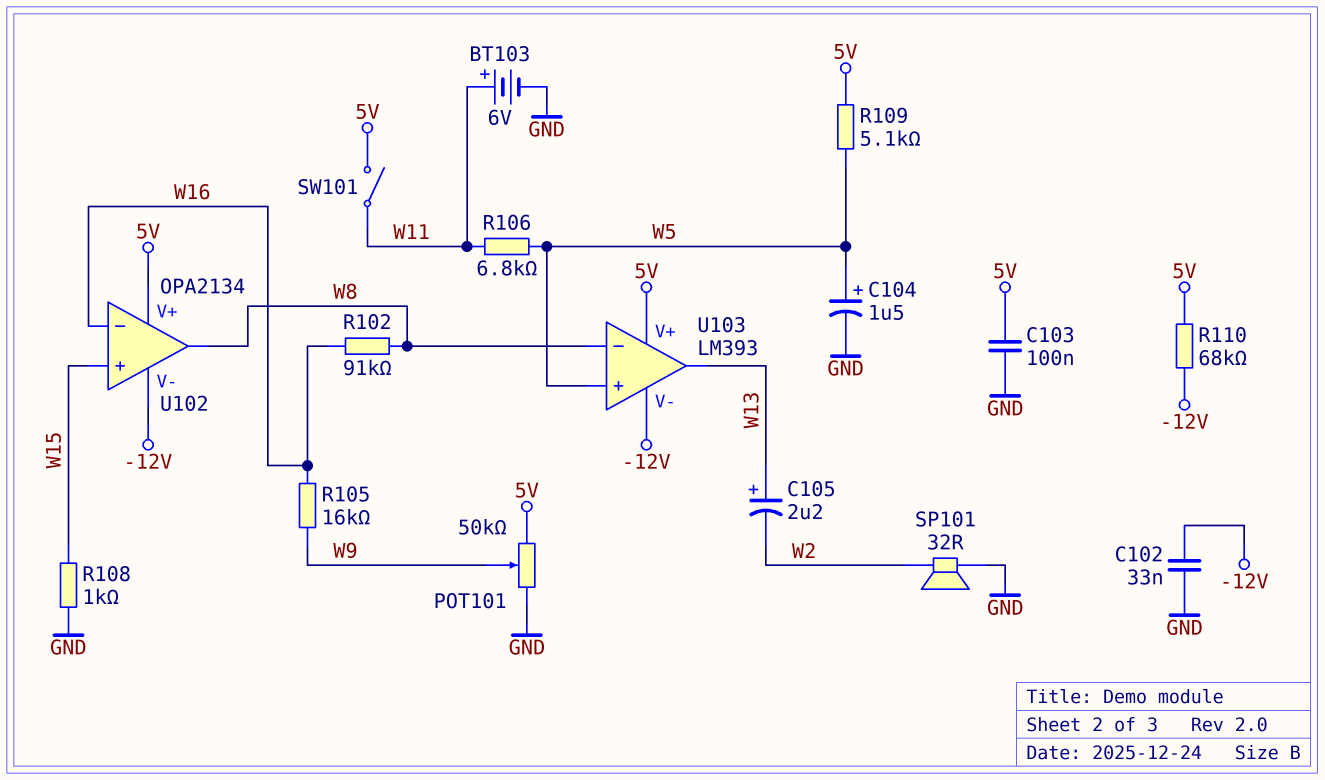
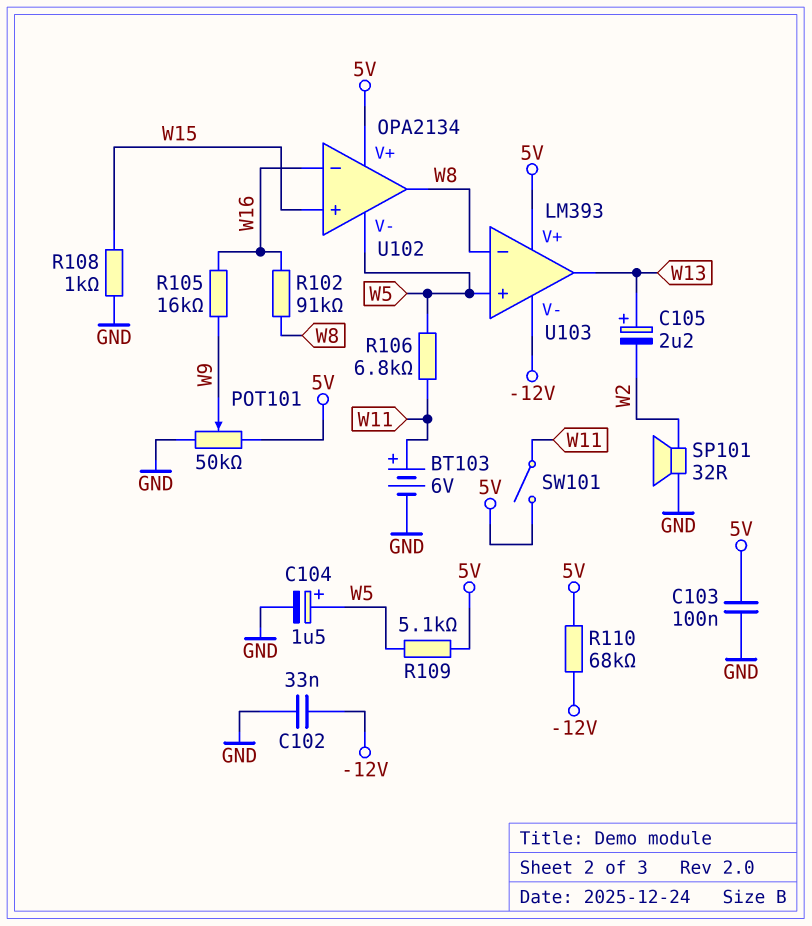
U102 pin V-: -12V -> W5

